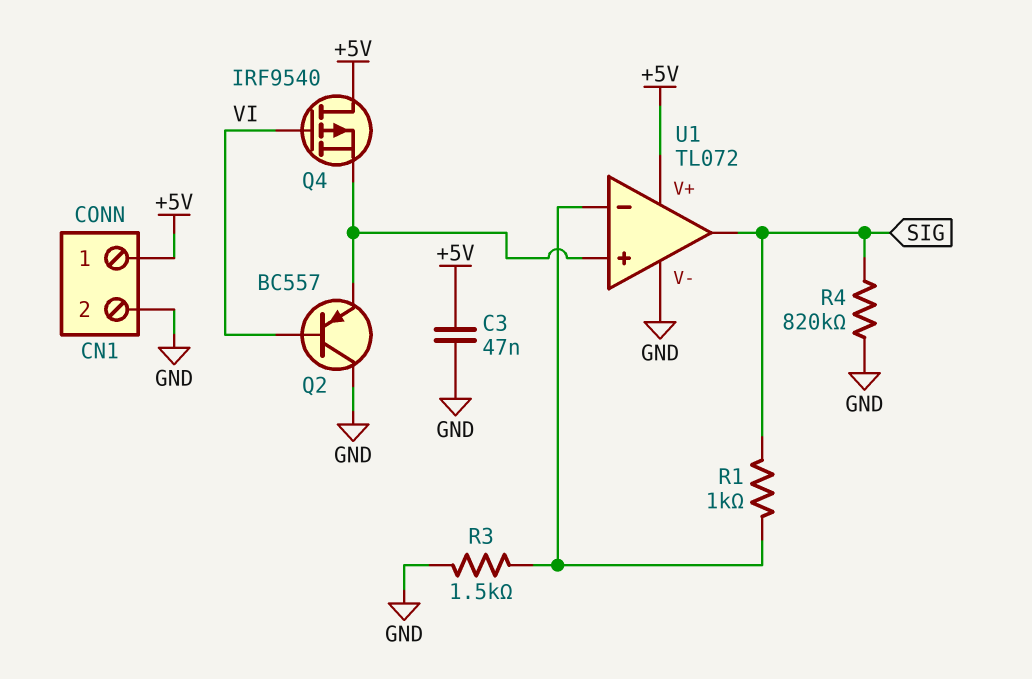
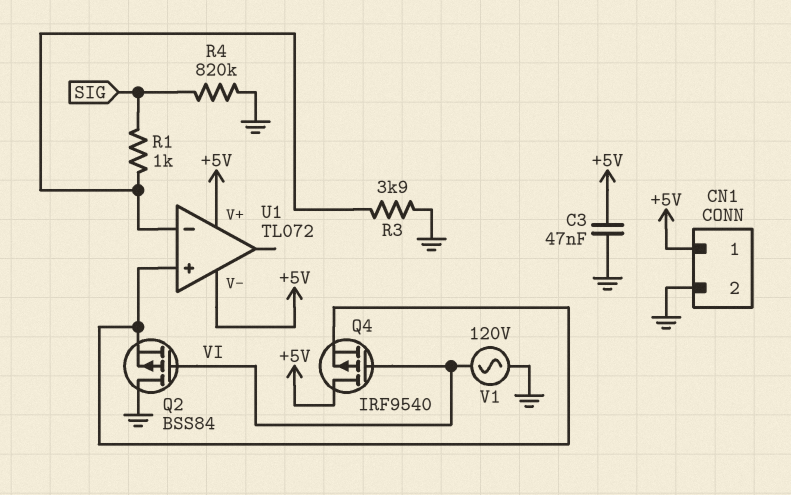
Q2: PNP BC557 (B VI, C GND, E U1/in+) -> PMOS BSS84 (G VI, D GND, S U1/in+)
R3: 1.5k (GND, U1/in-) -> 3.9k (GND, U1/in-)
U1 pin V-: GND -> +5V
U1 pin out: SIG -> none
V1: none -> AC 120V (GND, VI)

